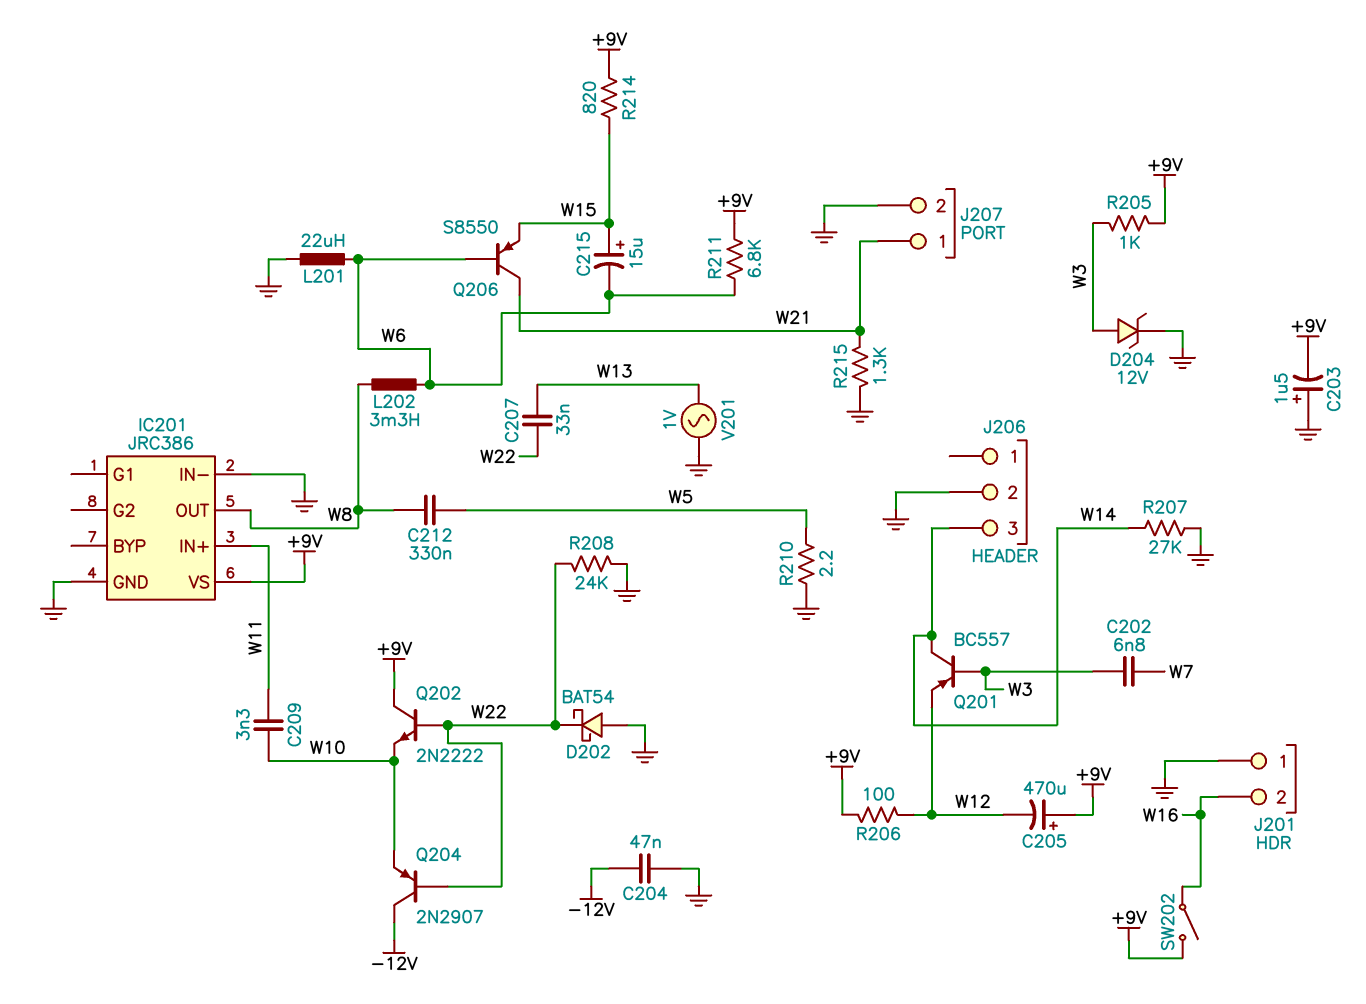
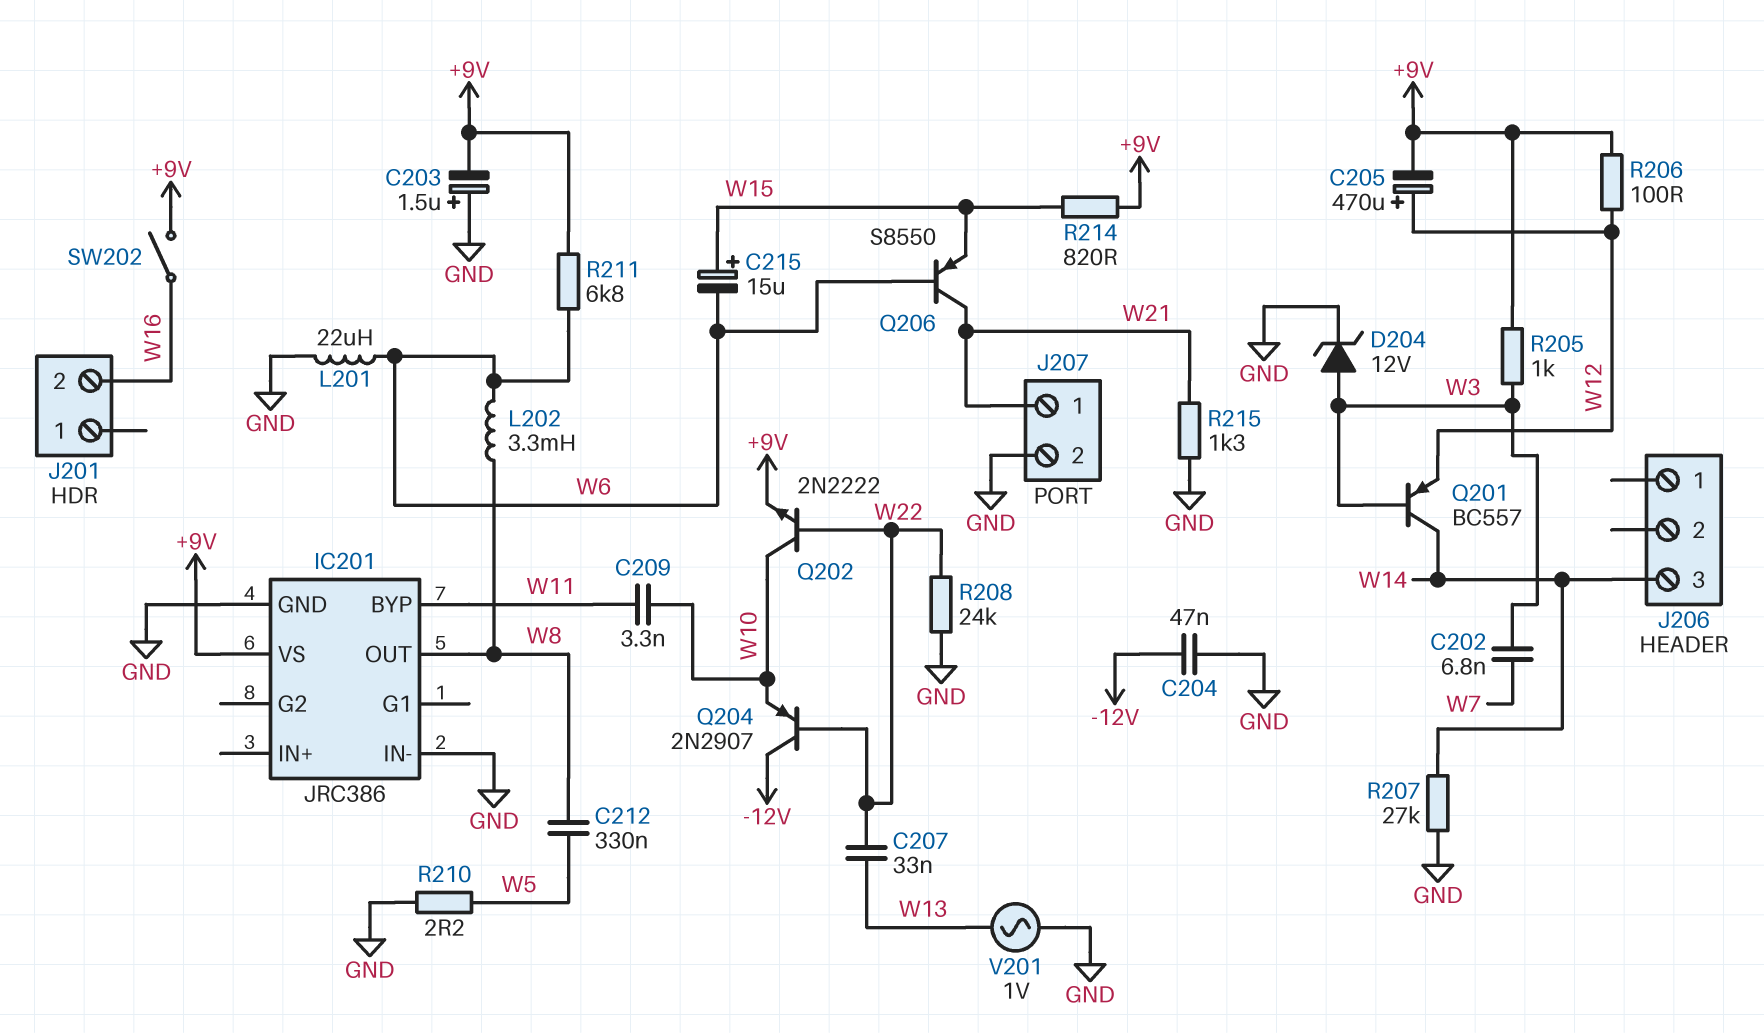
C205: 470uF (plus +9V, minus W12) -> 470uF (plus W12, minus +9V)
D202: schottky BAT54 (A GND, K W22) -> none
IC201 pin BYP: none -> W11
IC201 pin IN+: W11 -> none
J201 pin 1: GND -> none
J206 pin 2: GND -> none
Q202: NPN 2N2222 (B W22, C +9V, E W10) -> NPN 2N2222 (B W22, C W10, E +9V)

